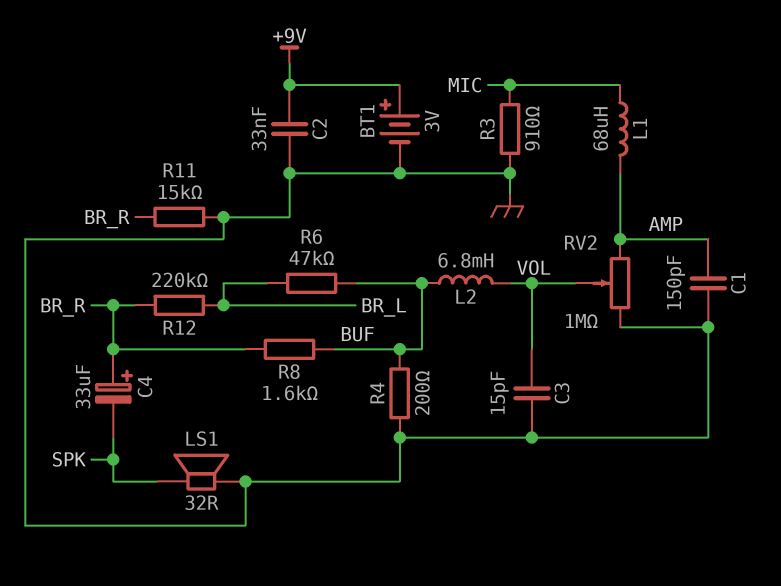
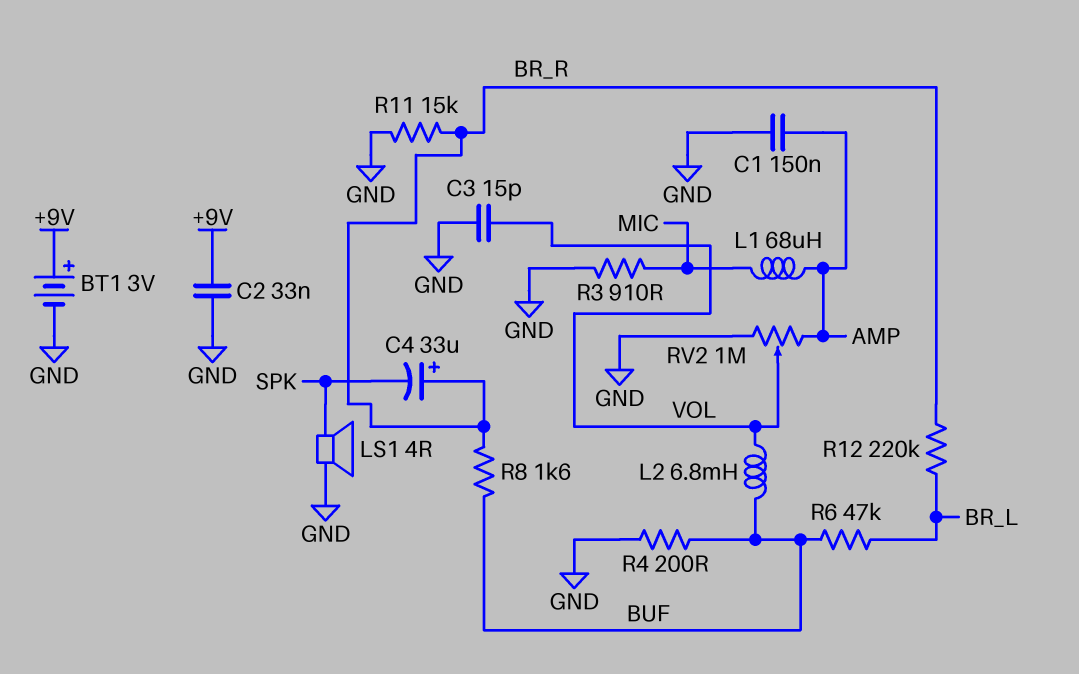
C1: 150pF (AMP, GND) -> 150nF (AMP, GND)
LS1: speaker 32R (GND, SPK) -> speaker 4R (GND, SPK)

